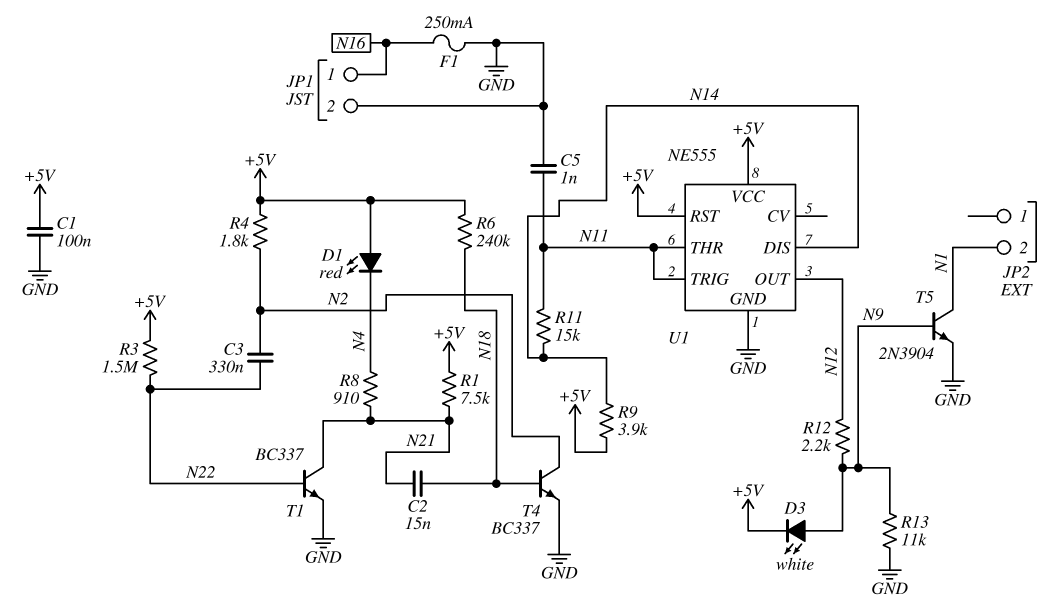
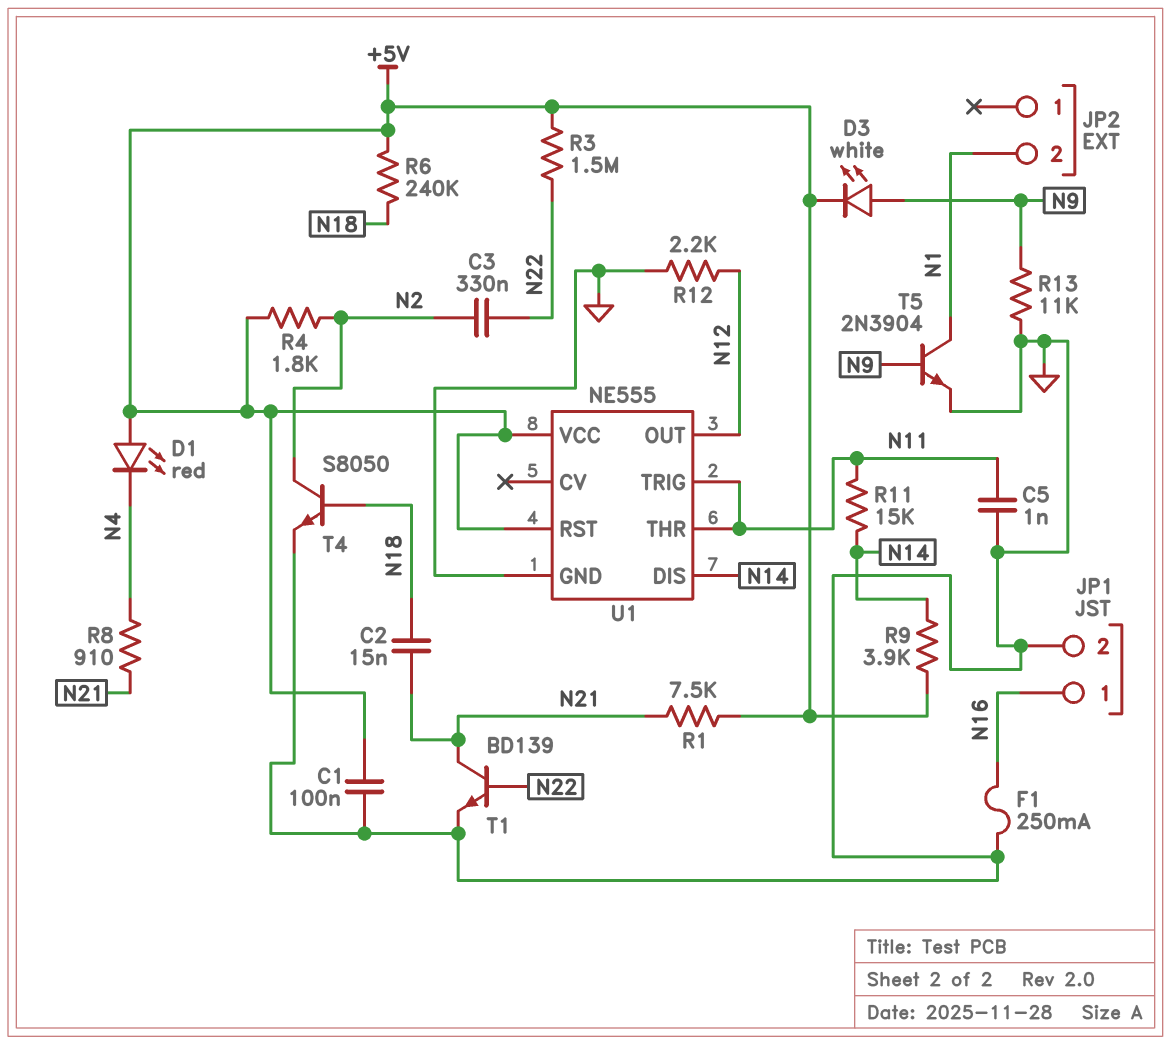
R12: 2.2k (N9, N12) -> 2.2k (GND, N12)
T1: NPN BC337 (B N22, C N21, E GND) -> NPN BD139 (B N22, C N21, E GND)
T4: NPN BC337 (B N18, C N2, E GND) -> NPN S8050 (B N18, C N2, E GND)

